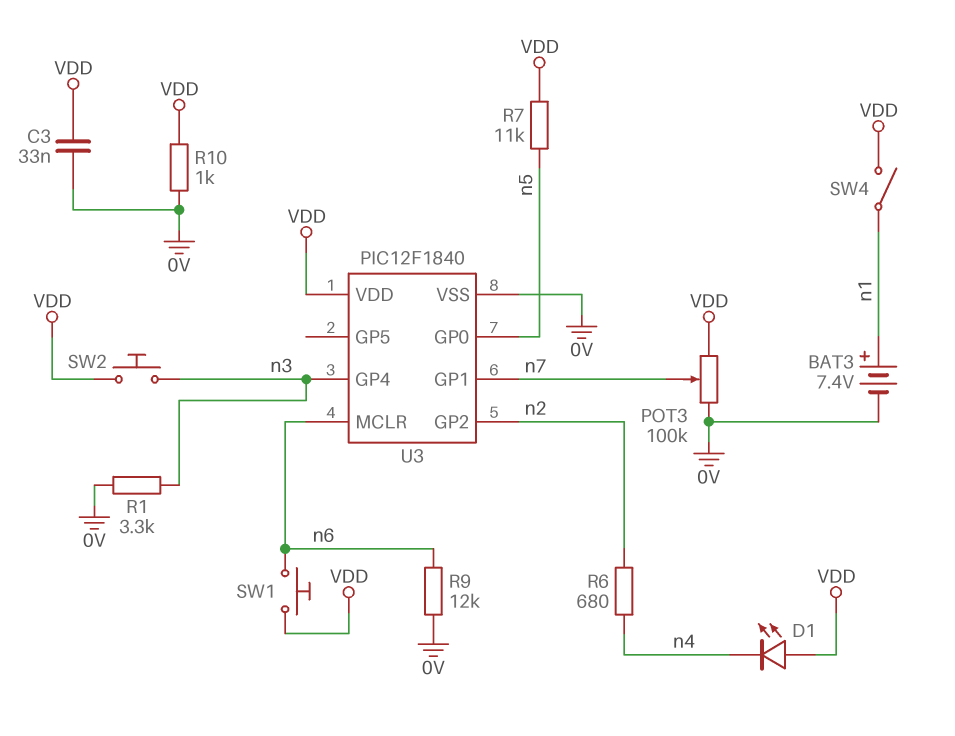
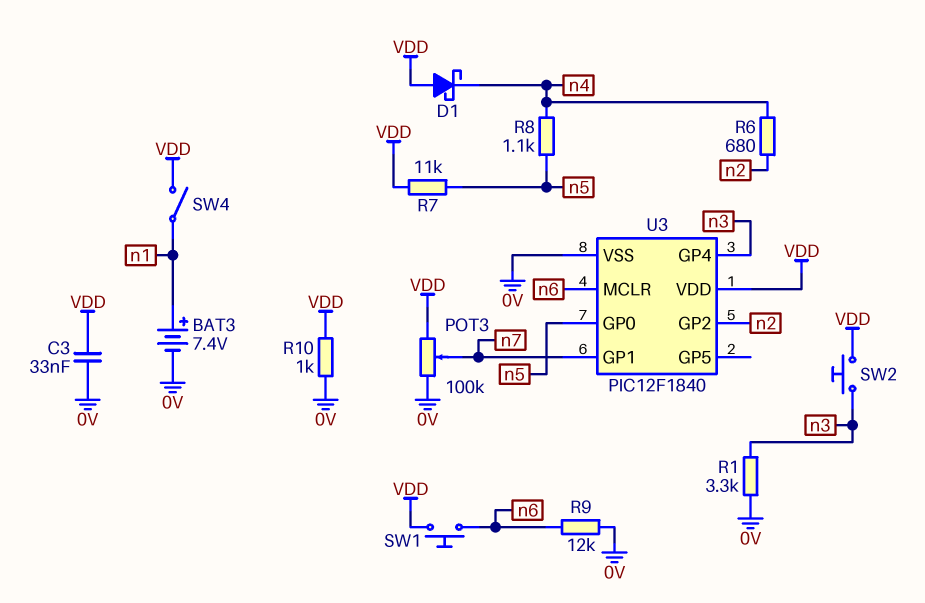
D1: LED (A VDD, K n4) -> schottky (A VDD, K n4)
R8: none -> 1.1k (n4, n5)

